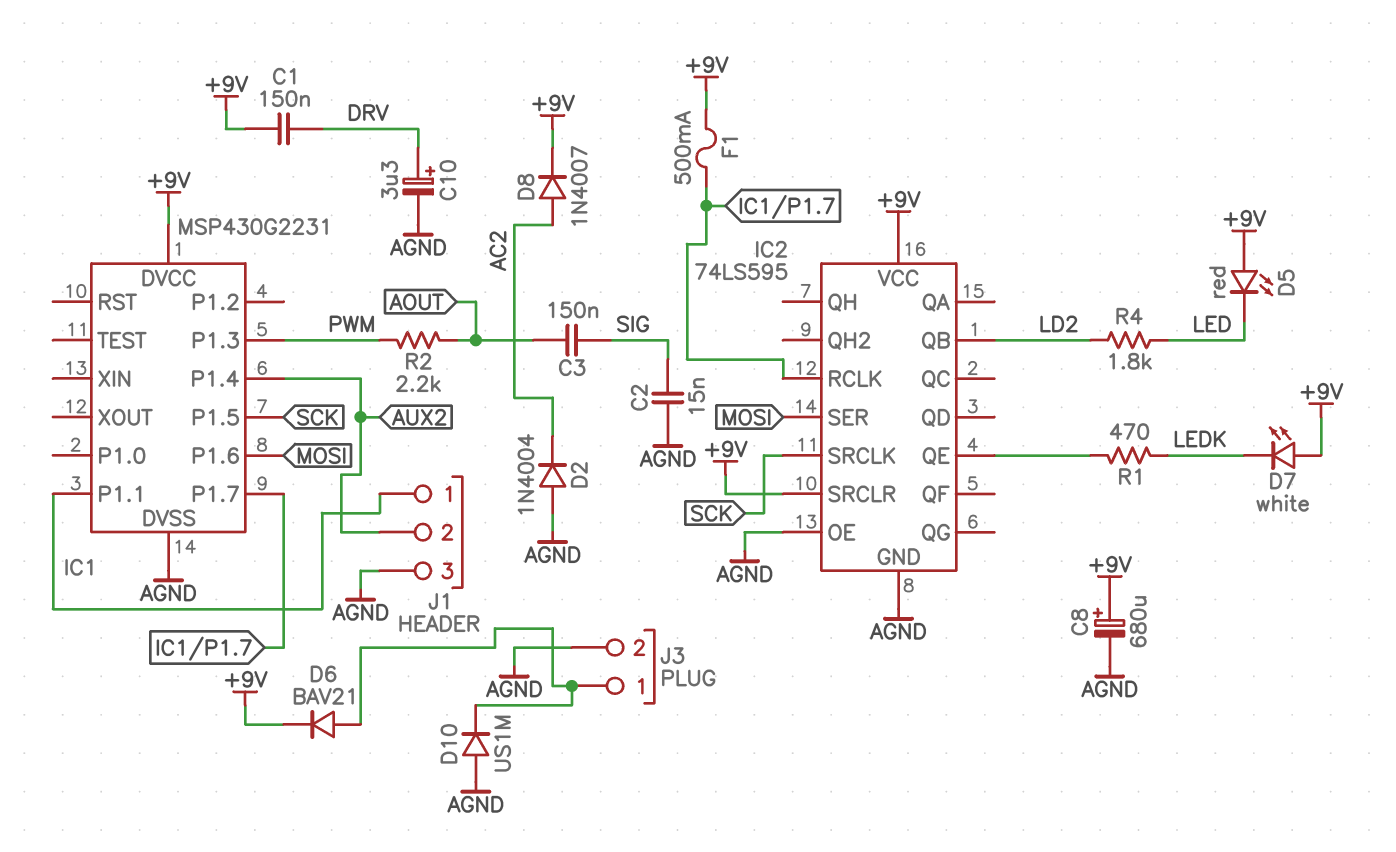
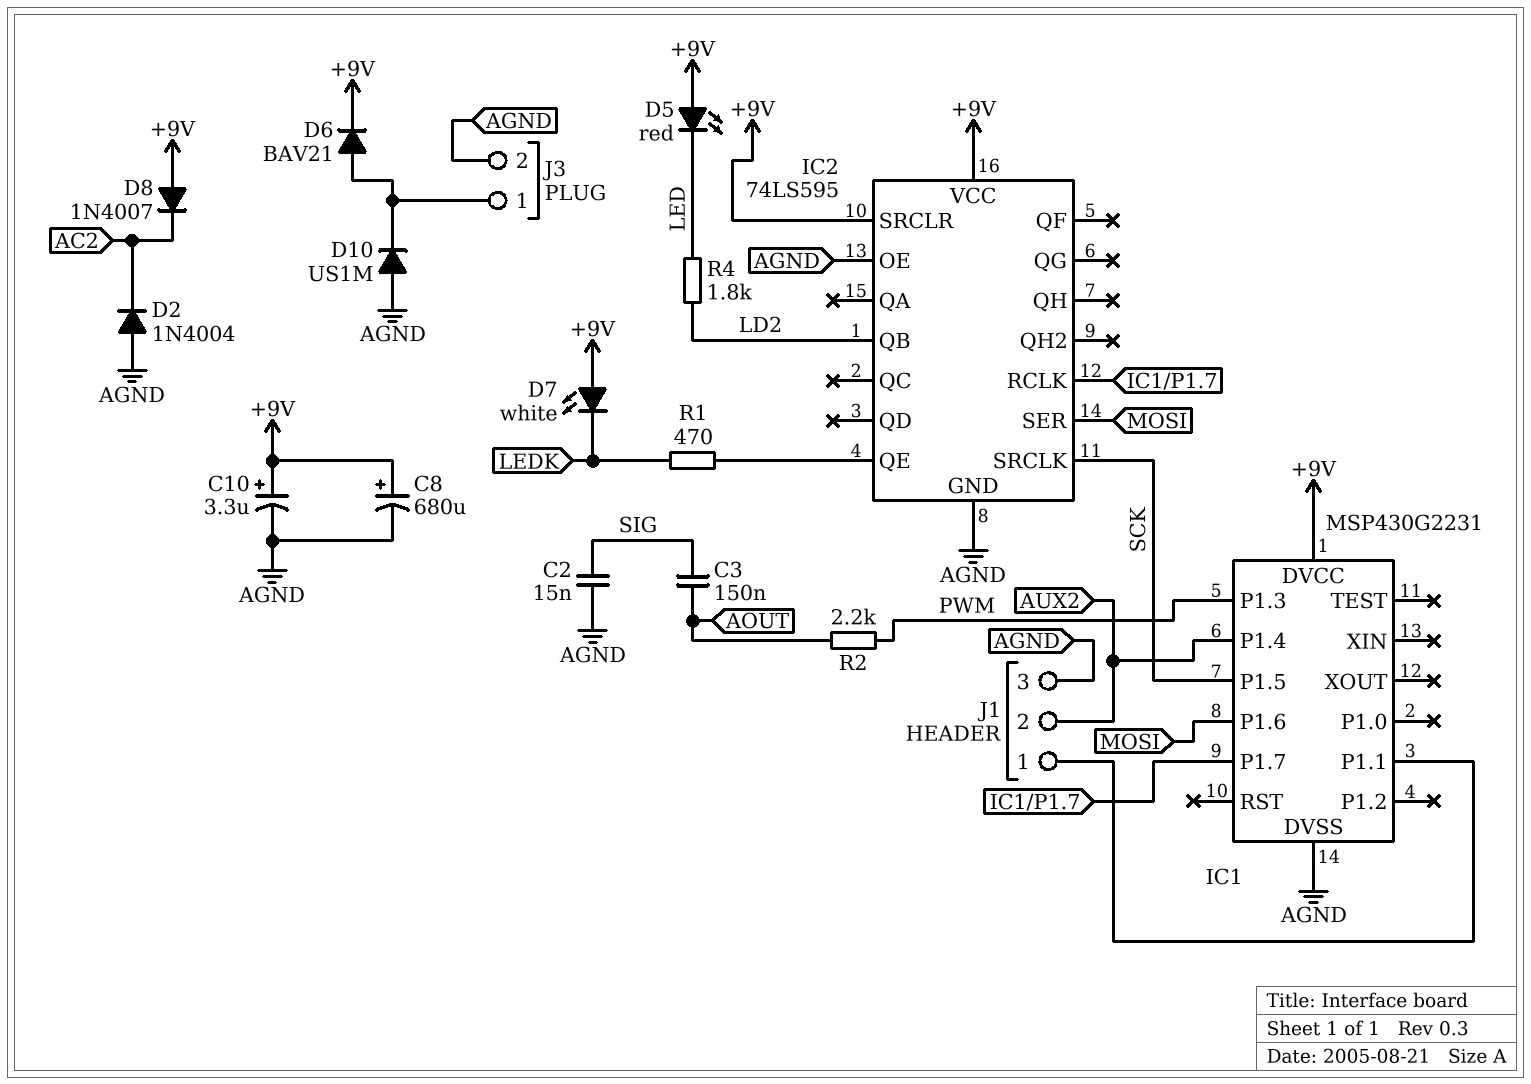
C1: 150nF (+9V, DRV) -> none
C10: 3.3uF (plus DRV, minus AGND) -> 3.3uF (plus +9V, minus AGND)
D8: diode 1N4007 (A AC2, K +9V) -> diode 1N4007 (A +9V, K AC2)
F1: 500mA (+9V, IC1/P1.7) -> none

